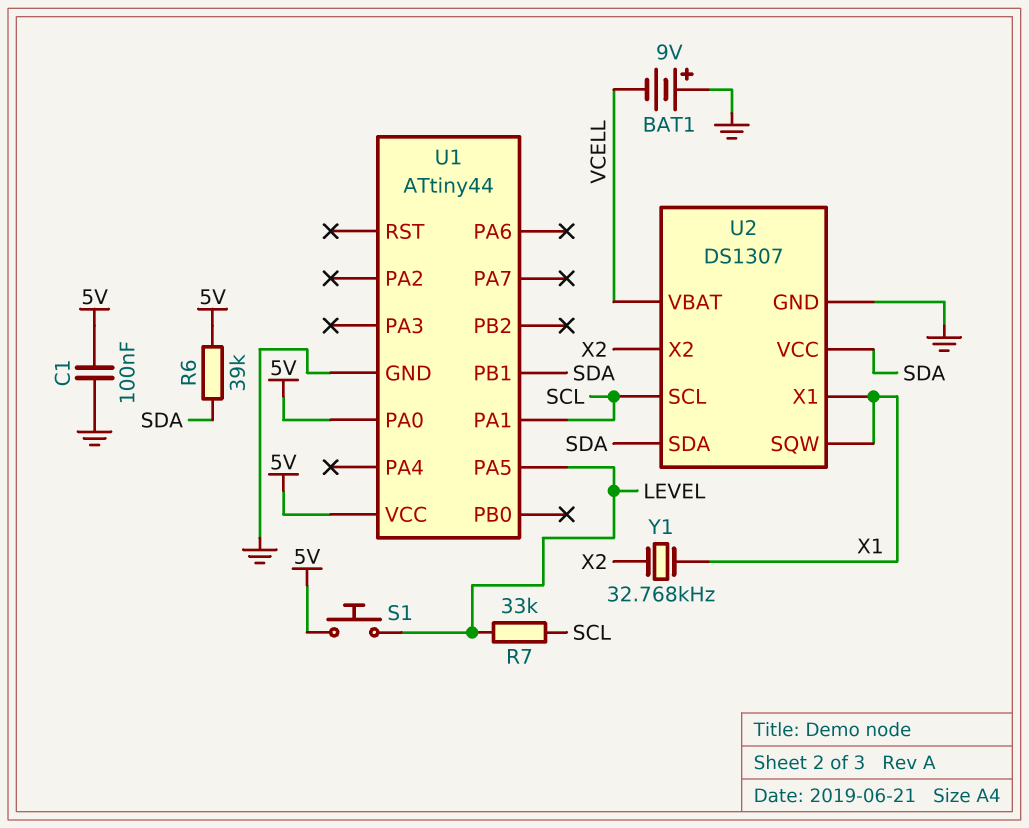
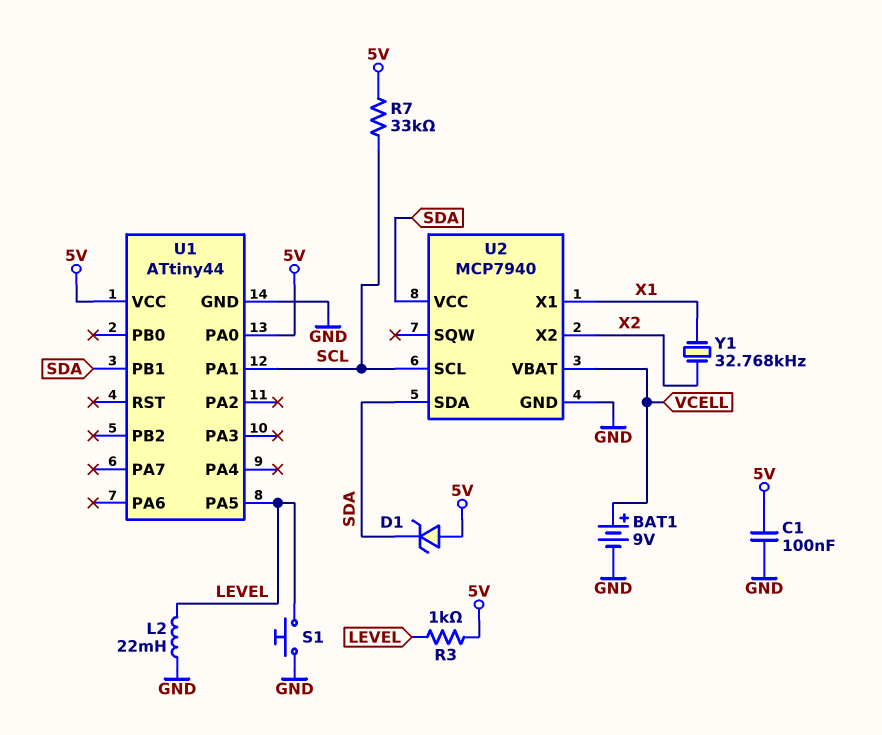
BAT1: 9V (plus GND, minus VCELL) -> 9V (plus VCELL, minus GND)
D1: none -> zener (A 5V, K SDA)
L2: none -> 22mH (GND, LEVEL)
R3: none -> 1k (5V, LEVEL)
R6: 39k (5V, SDA) -> none
R7: 33k (LEVEL, SCL) -> 33k (5V, SCL)
S1: button (5V, LEVEL) -> button (GND, LEVEL)
U2: DS1307 -> MCP7940
U2 pin SQW: X1 -> none

